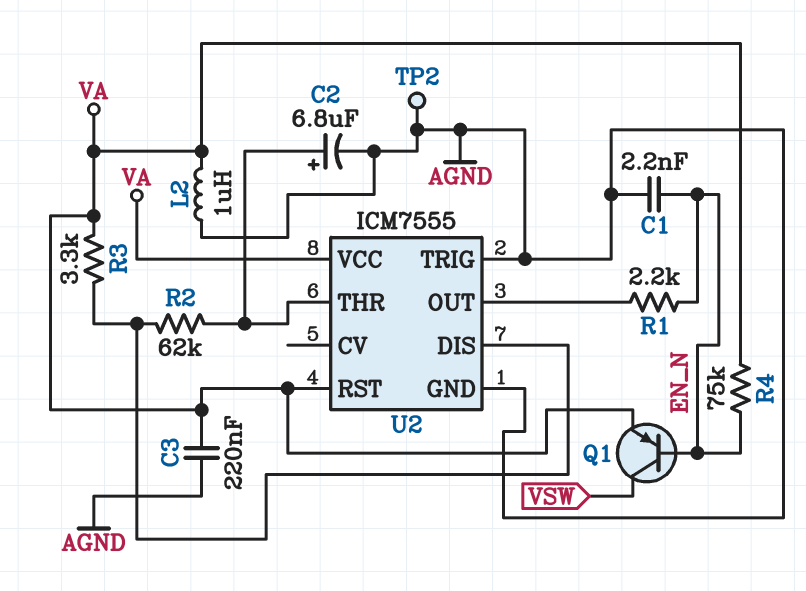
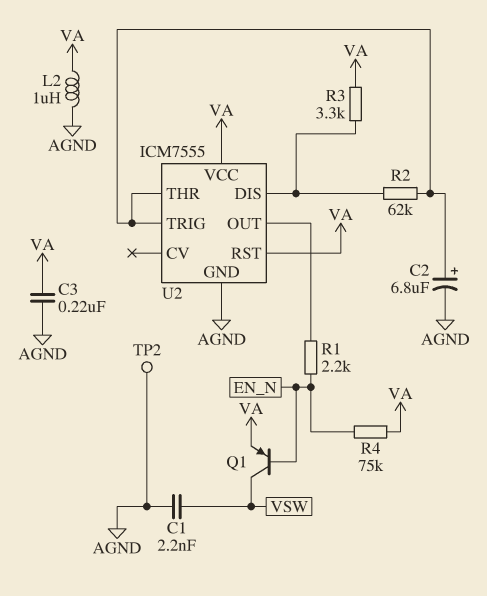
C1: 2.2nF (AGND, EN_N) -> 2.2nF (AGND, VSW)
U2 pin TRIG: AGND -> U2/THR

